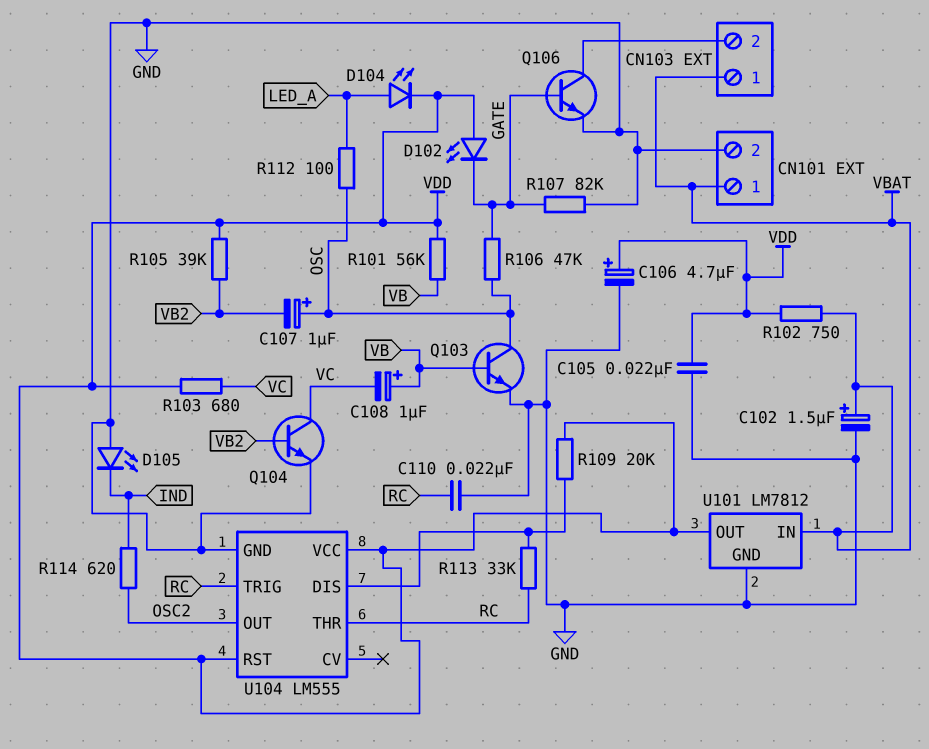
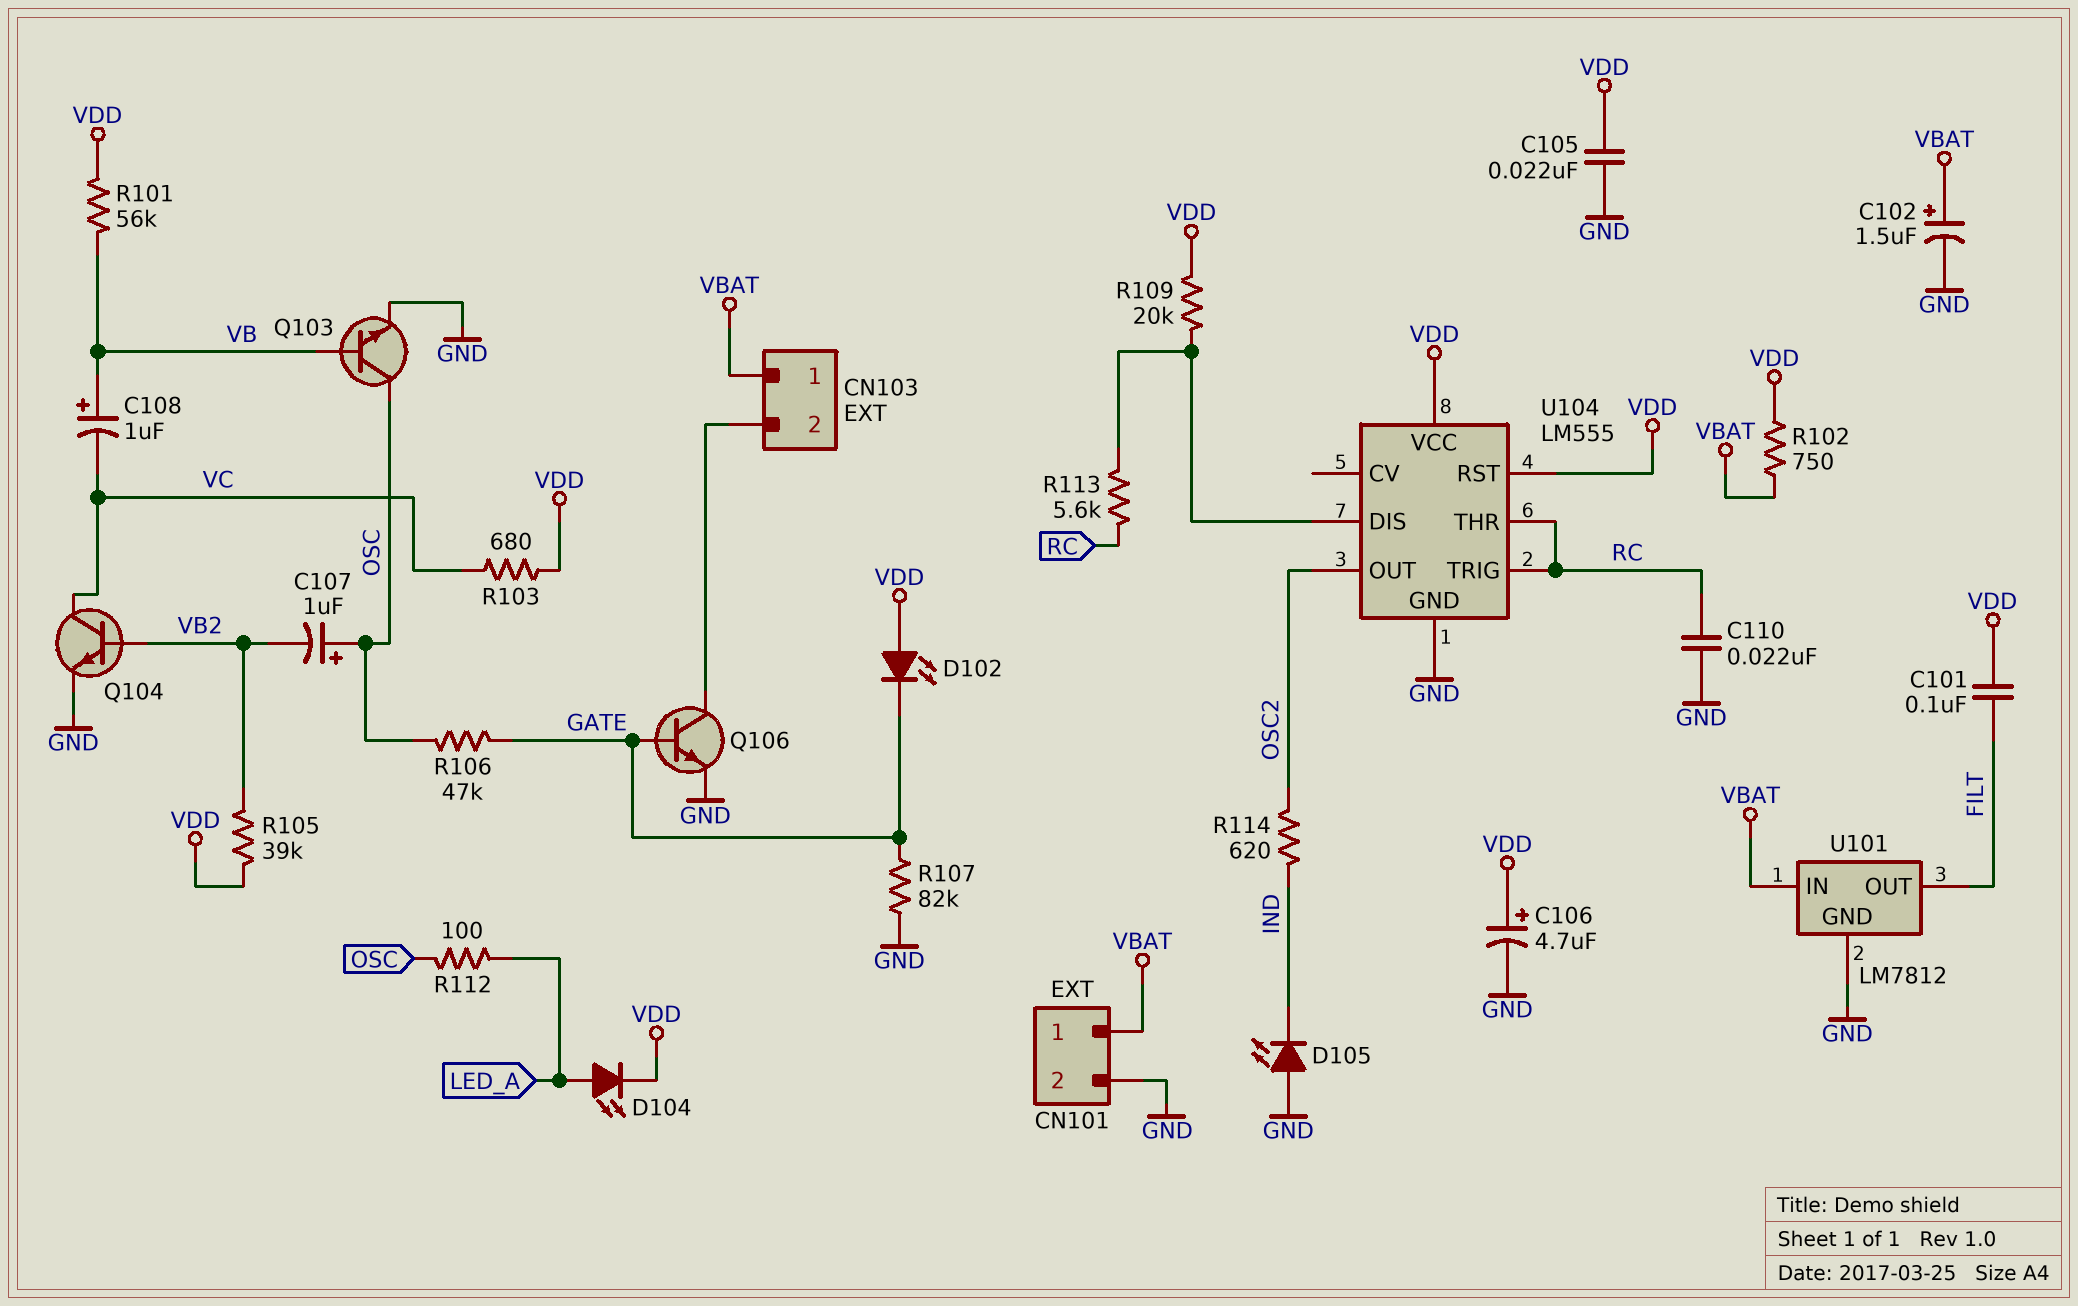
C101: none -> 100nF (FILT, VDD)
R113: 33k (RC, U104/DIS) -> 5.6k (RC, U104/DIS)
U101 pin OUT: VDD -> FILT

